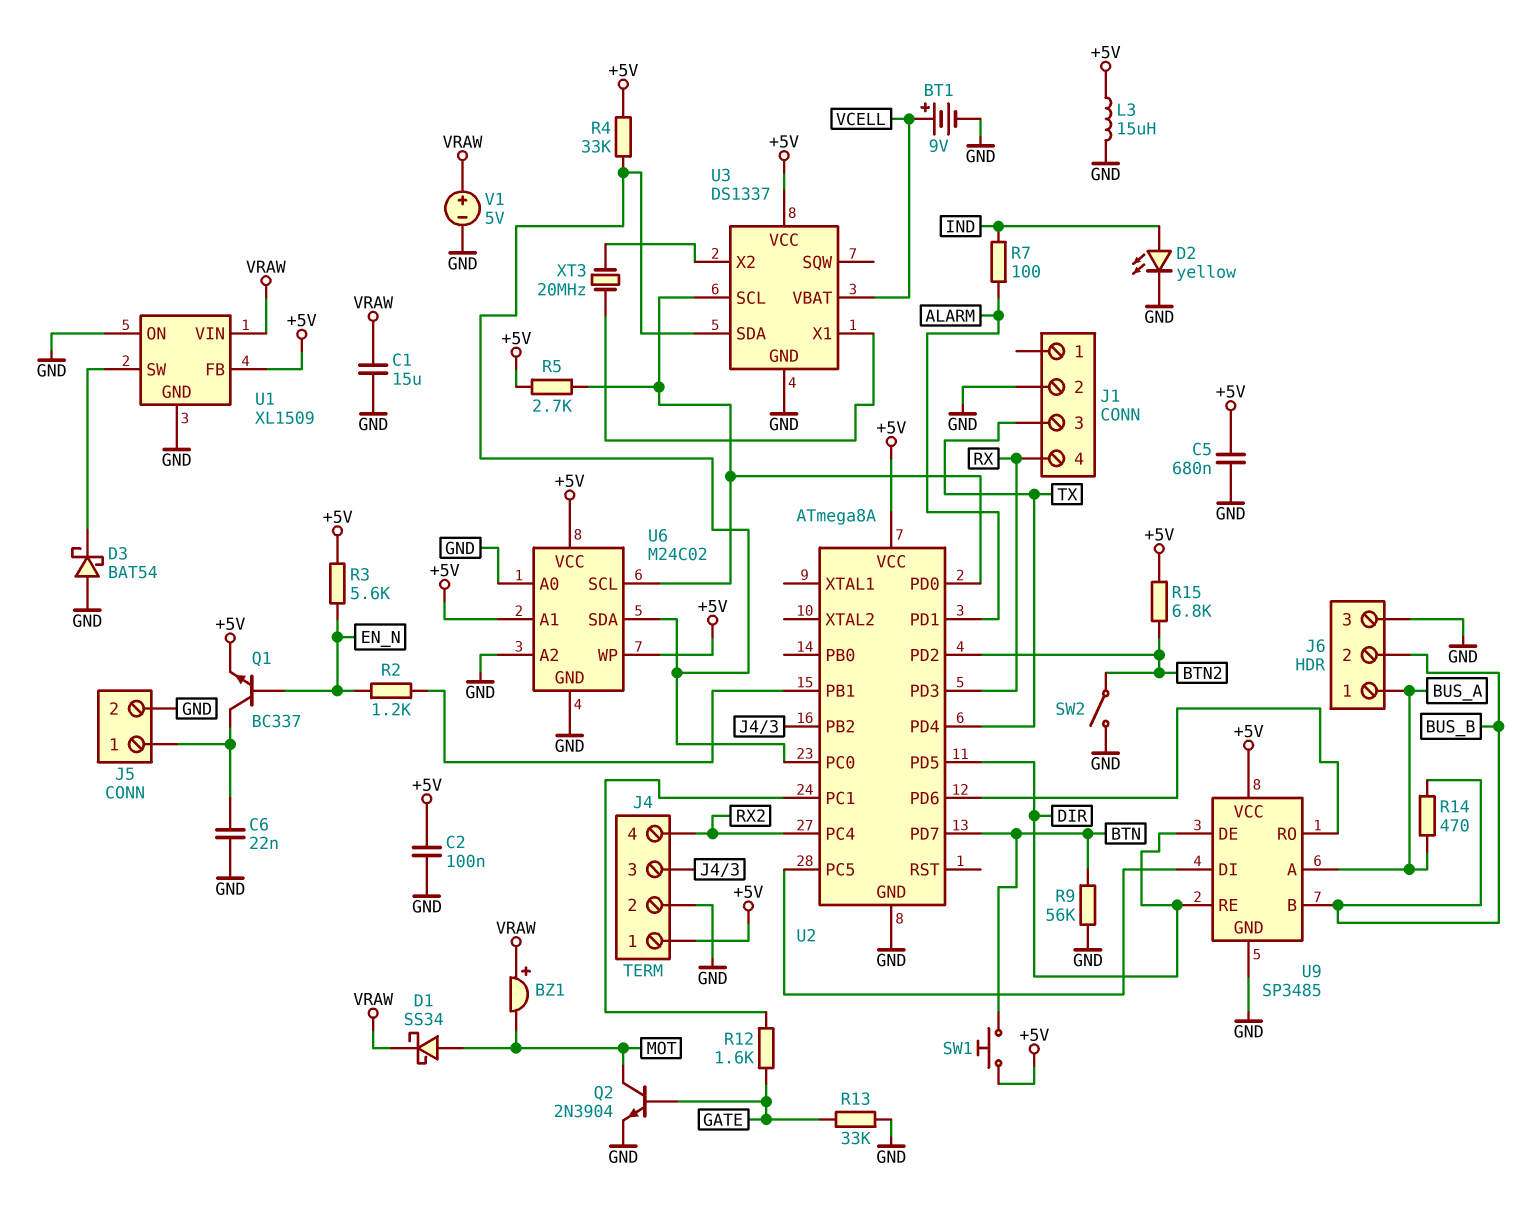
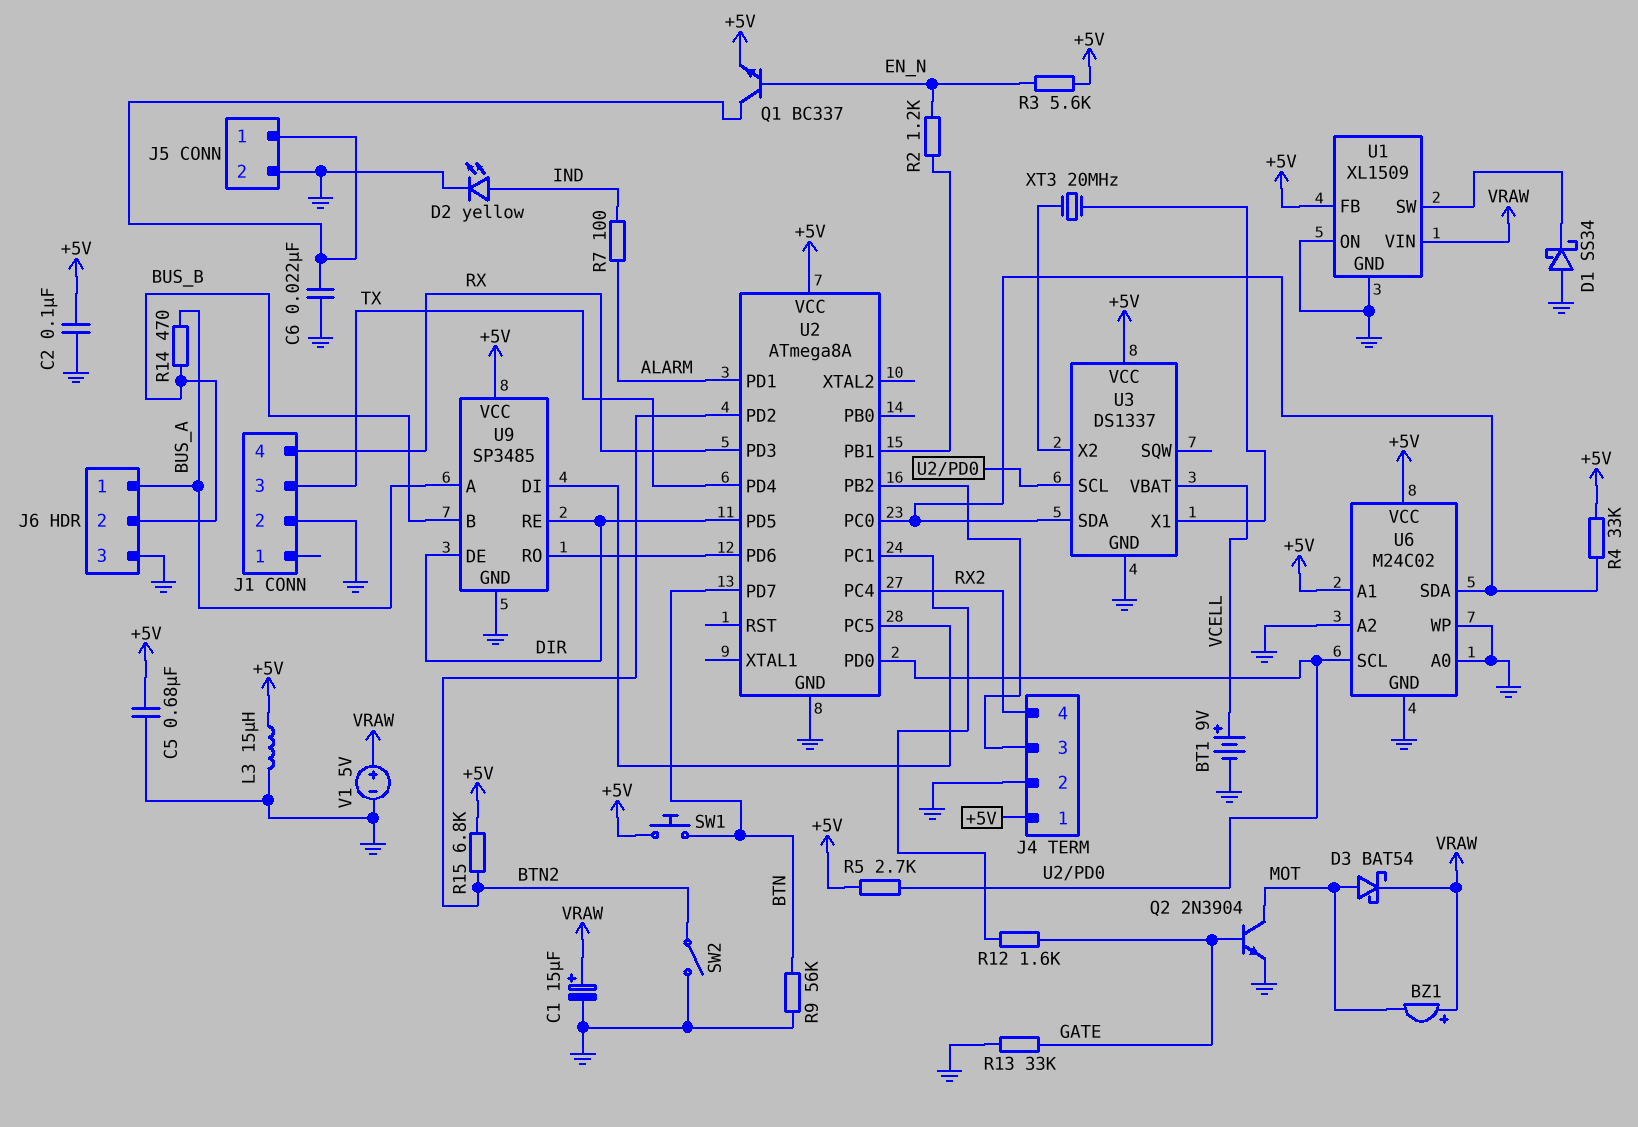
C1: 15uF (GND, VRAW) -> 15uF (plus VRAW, minus GND)
D1: schottky SS34 (A MOT, K VRAW) -> schottky SS34 (A GND, K U1/SW)
D3: schottky BAT54 (A GND, K U1/SW) -> schottky BAT54 (A MOT, K VRAW)
U6 pin WP: +5V -> GND

